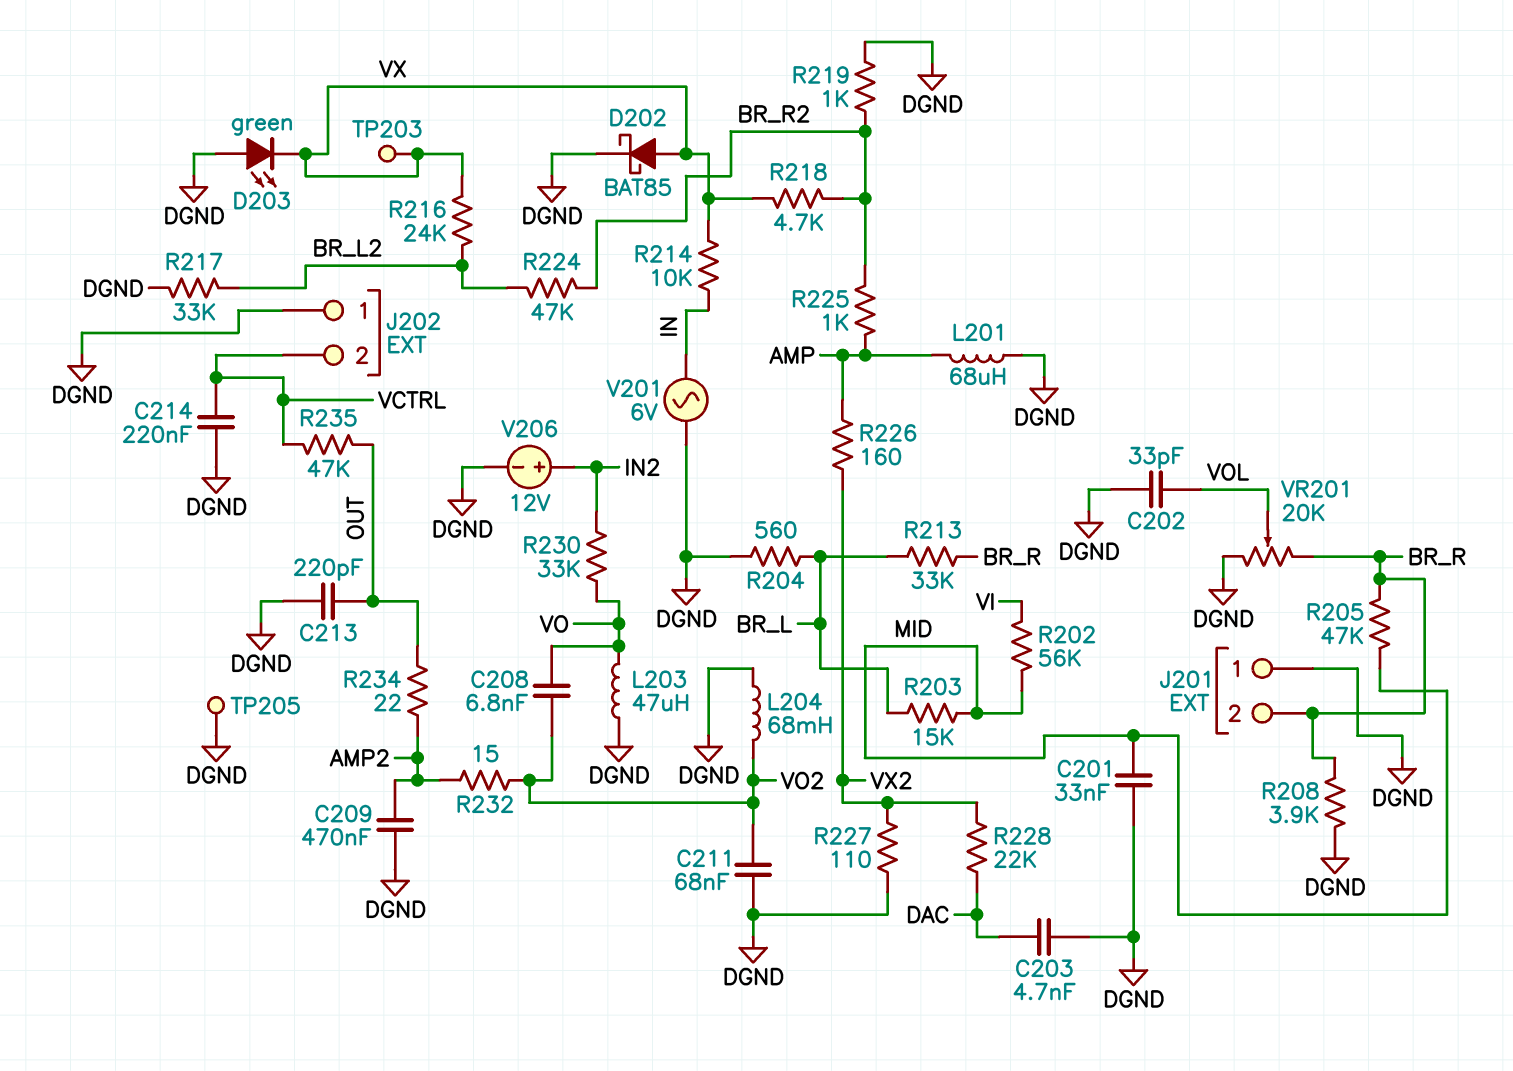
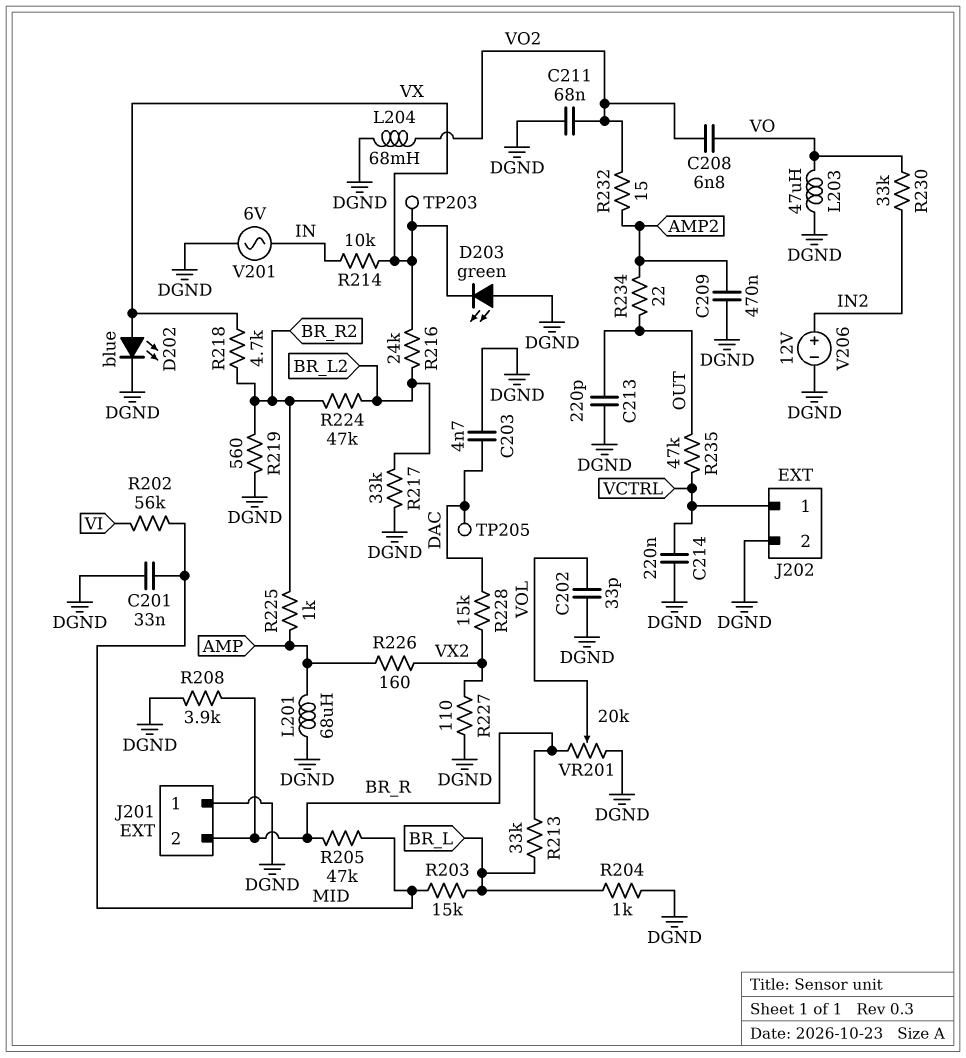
D202: schottky BAT85 (A VX, K DGND) -> LED blue (A VX, K DGND)
J202 pin 1: DGND -> VCTRL
J202 pin 2: VCTRL -> DGND
R204: 560 (BR_L, DGND) -> 1k (BR_L, DGND)
R219: 1k (BR_R2, DGND) -> 560 (BR_R2, DGND)
R228: 22k (DAC, VX2) -> 15k (DAC, VX2)
TP205: test point (DGND) -> test point (DAC)

